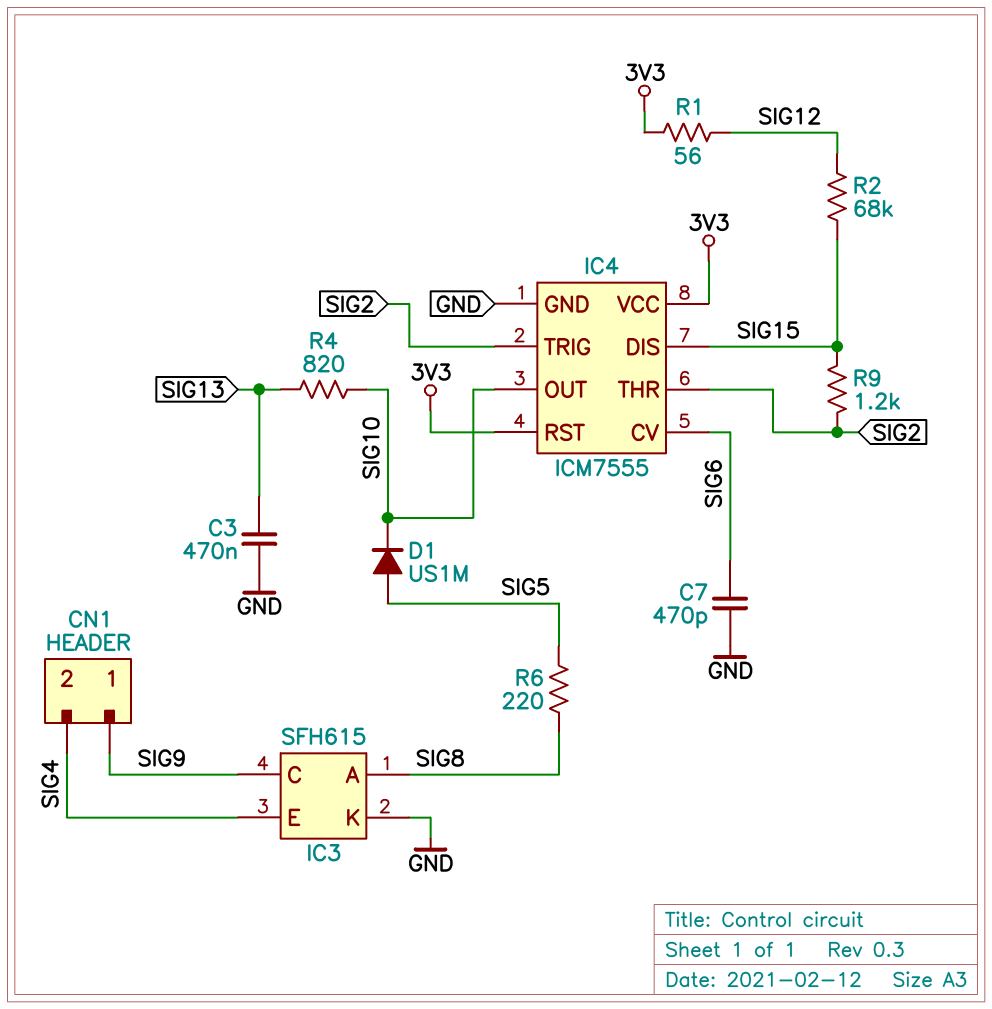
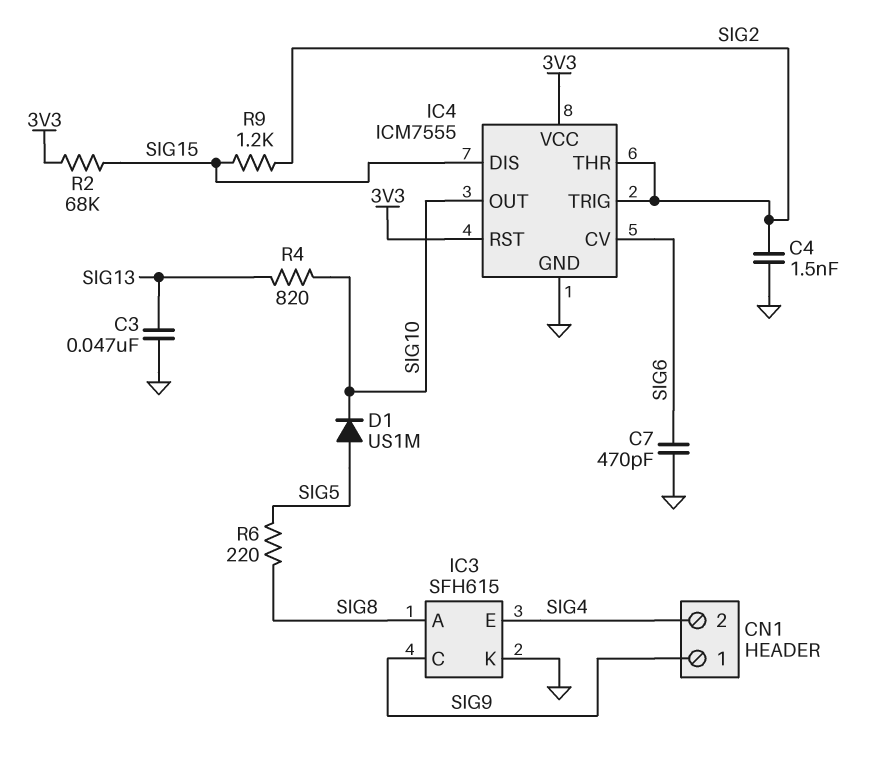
C3: 470nF (GND, SIG13) -> 47nF (GND, SIG13)
C4: none -> 1.5nF (GND, SIG2)
R1: 56 (3V3, SIG12) -> none
R2: 68k (SIG12, SIG15) -> 68k (3V3, SIG15)

